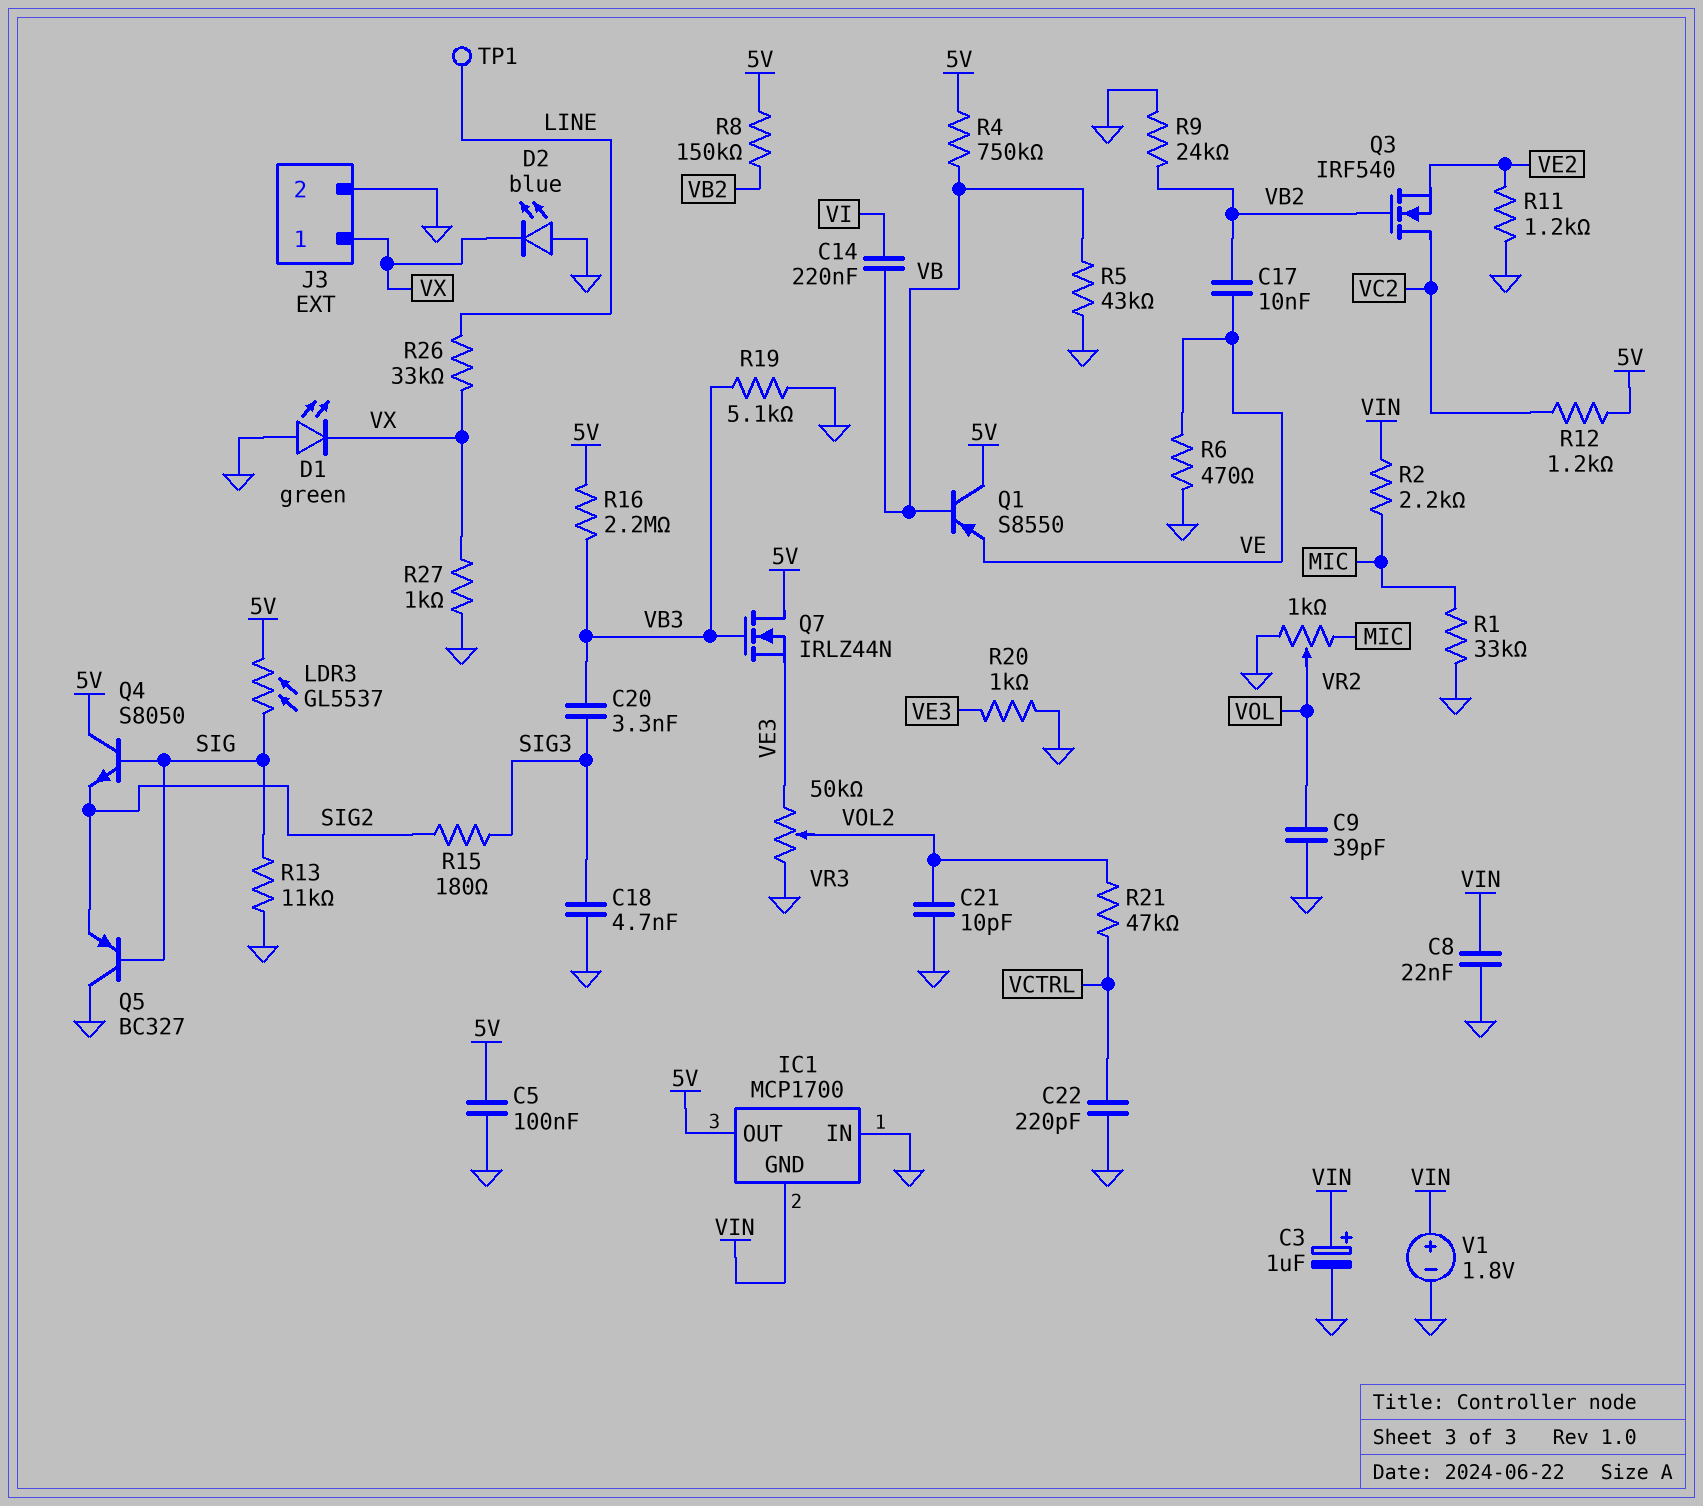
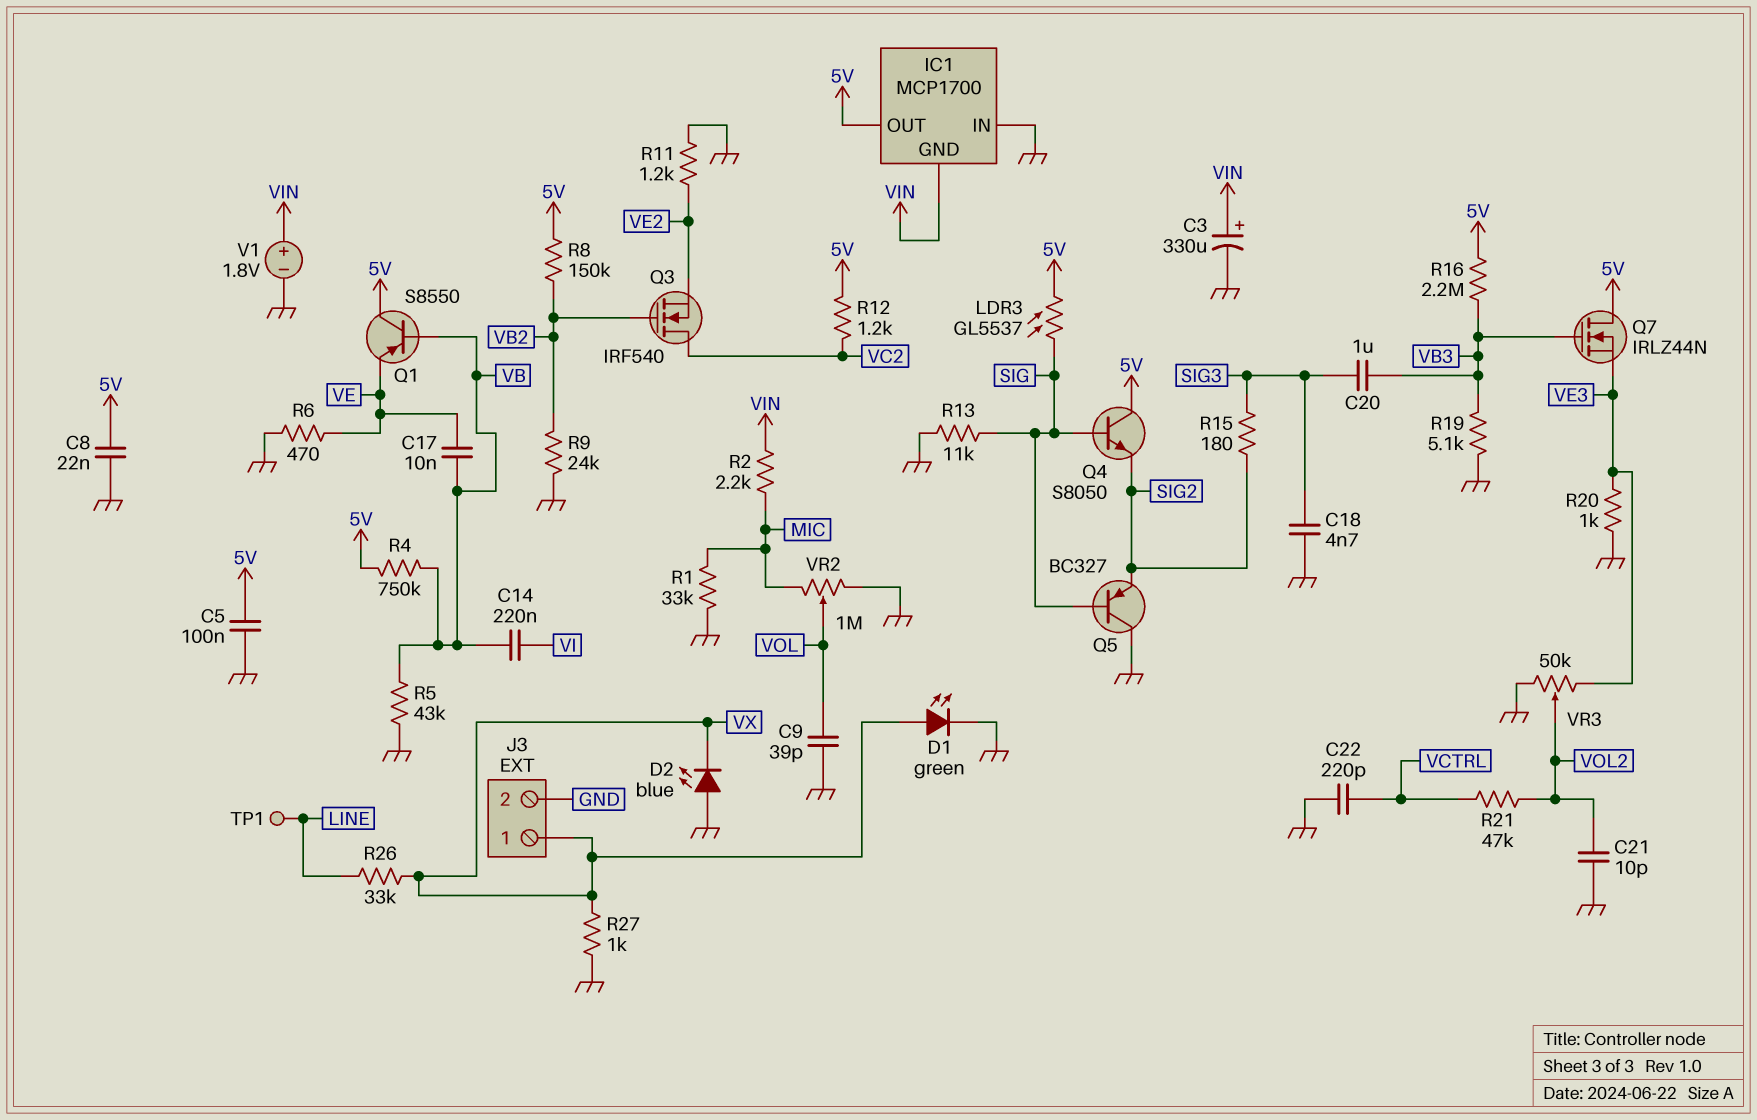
C3: 1uF (plus VIN, minus GND) -> 330uF (plus VIN, minus GND)
C8: 22nF (GND, VIN) -> 22nF (5V, GND)
C17: 10nF (VB2, VE) -> 10nF (VB, VE)
C20: 3.3nF (SIG3, VB3) -> 1uF (SIG3, VB3)
D1: LED green (A GND, K VX) -> LED green (A VX, K GND)
VR2: 1k (GND, MIC, wiper VOL) -> 1M (GND, MIC, wiper VOL)

